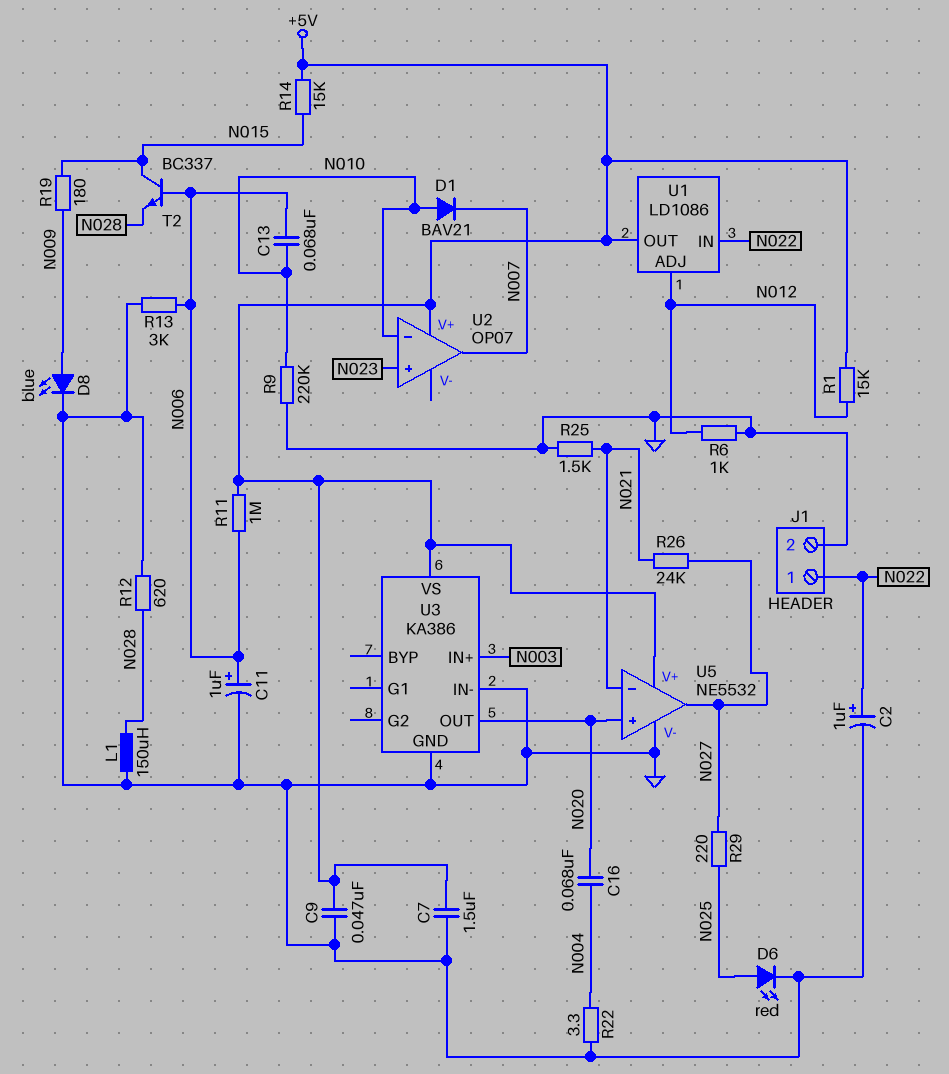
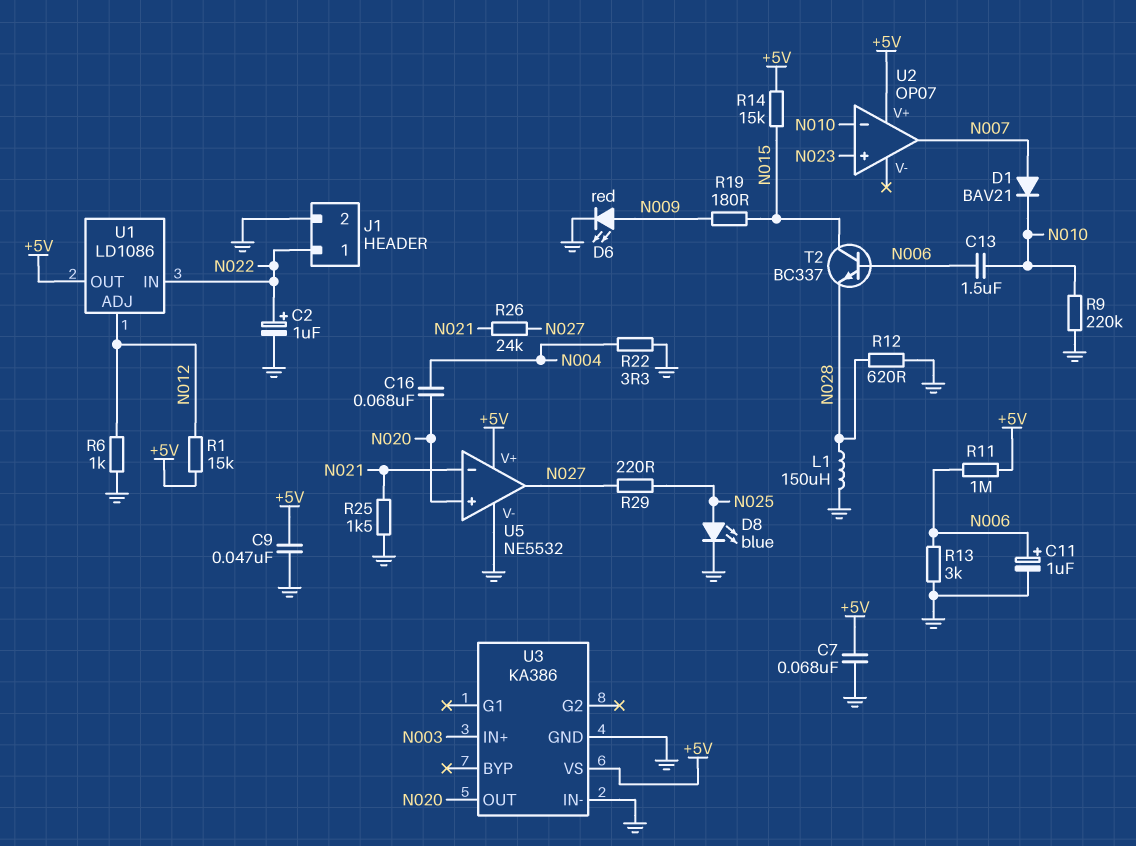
C7: 1.5uF (+5V, GND) -> 68nF (+5V, GND)
C13: 68nF (N006, N010) -> 1.5uF (N006, N010)
D1: diode BAV21 (A N010, K N007) -> diode BAV21 (A N007, K N010)
D6: LED red (A N025, K GND) -> LED red (A N009, K GND)
D8: LED blue (A N009, K GND) -> LED blue (A N025, K GND)

